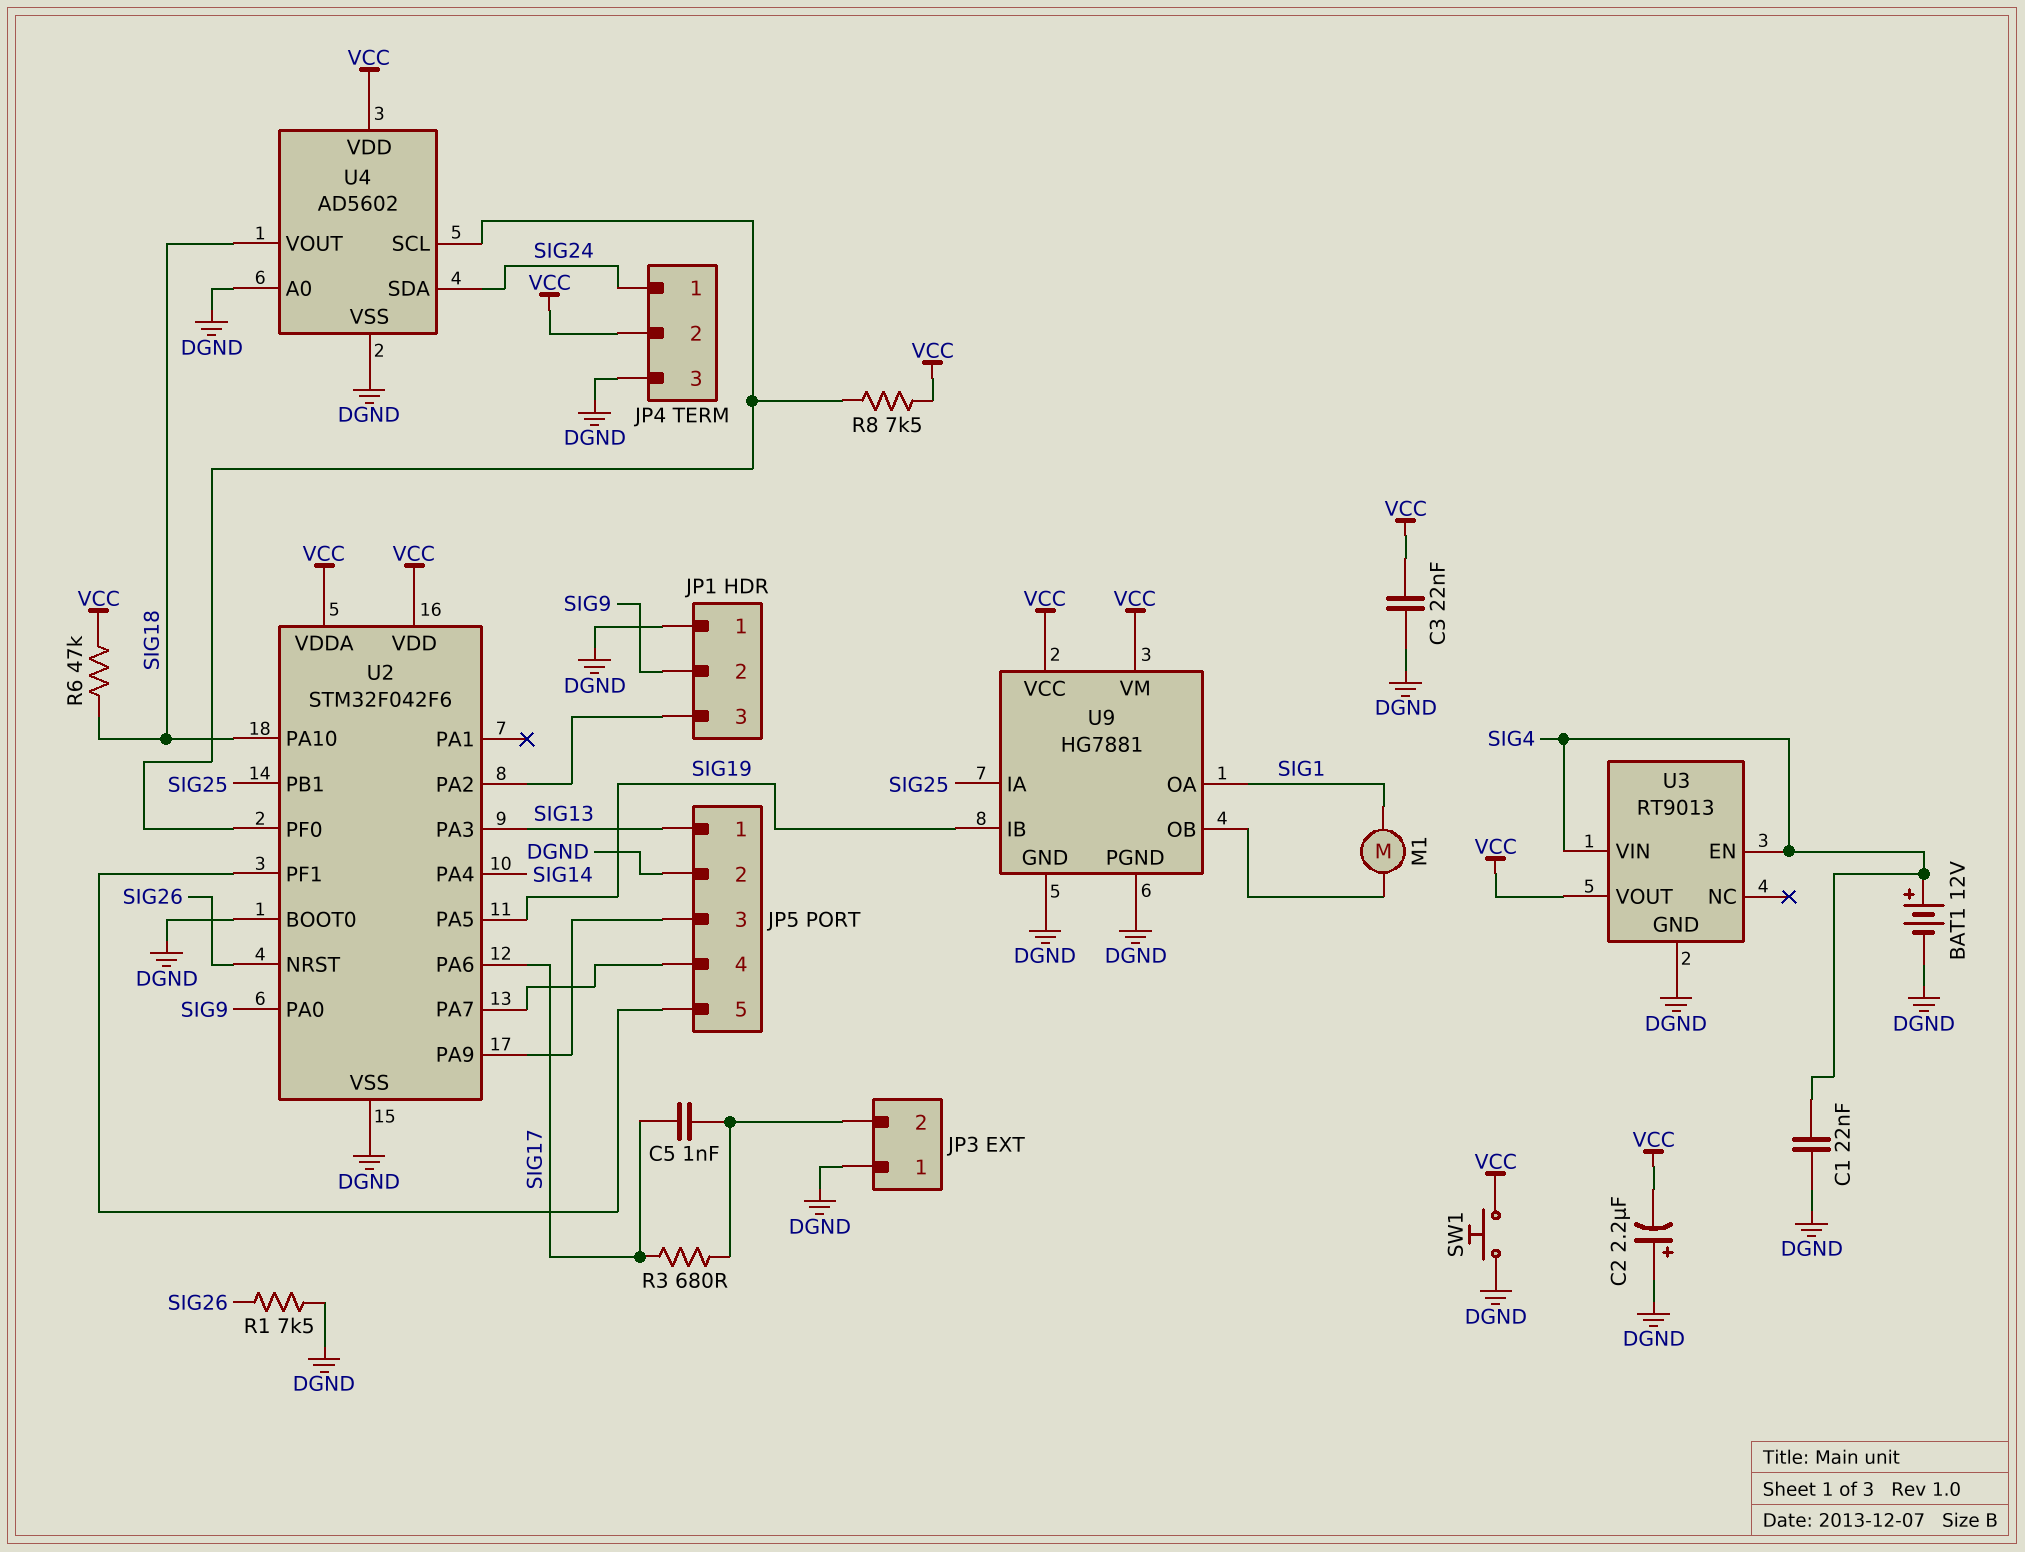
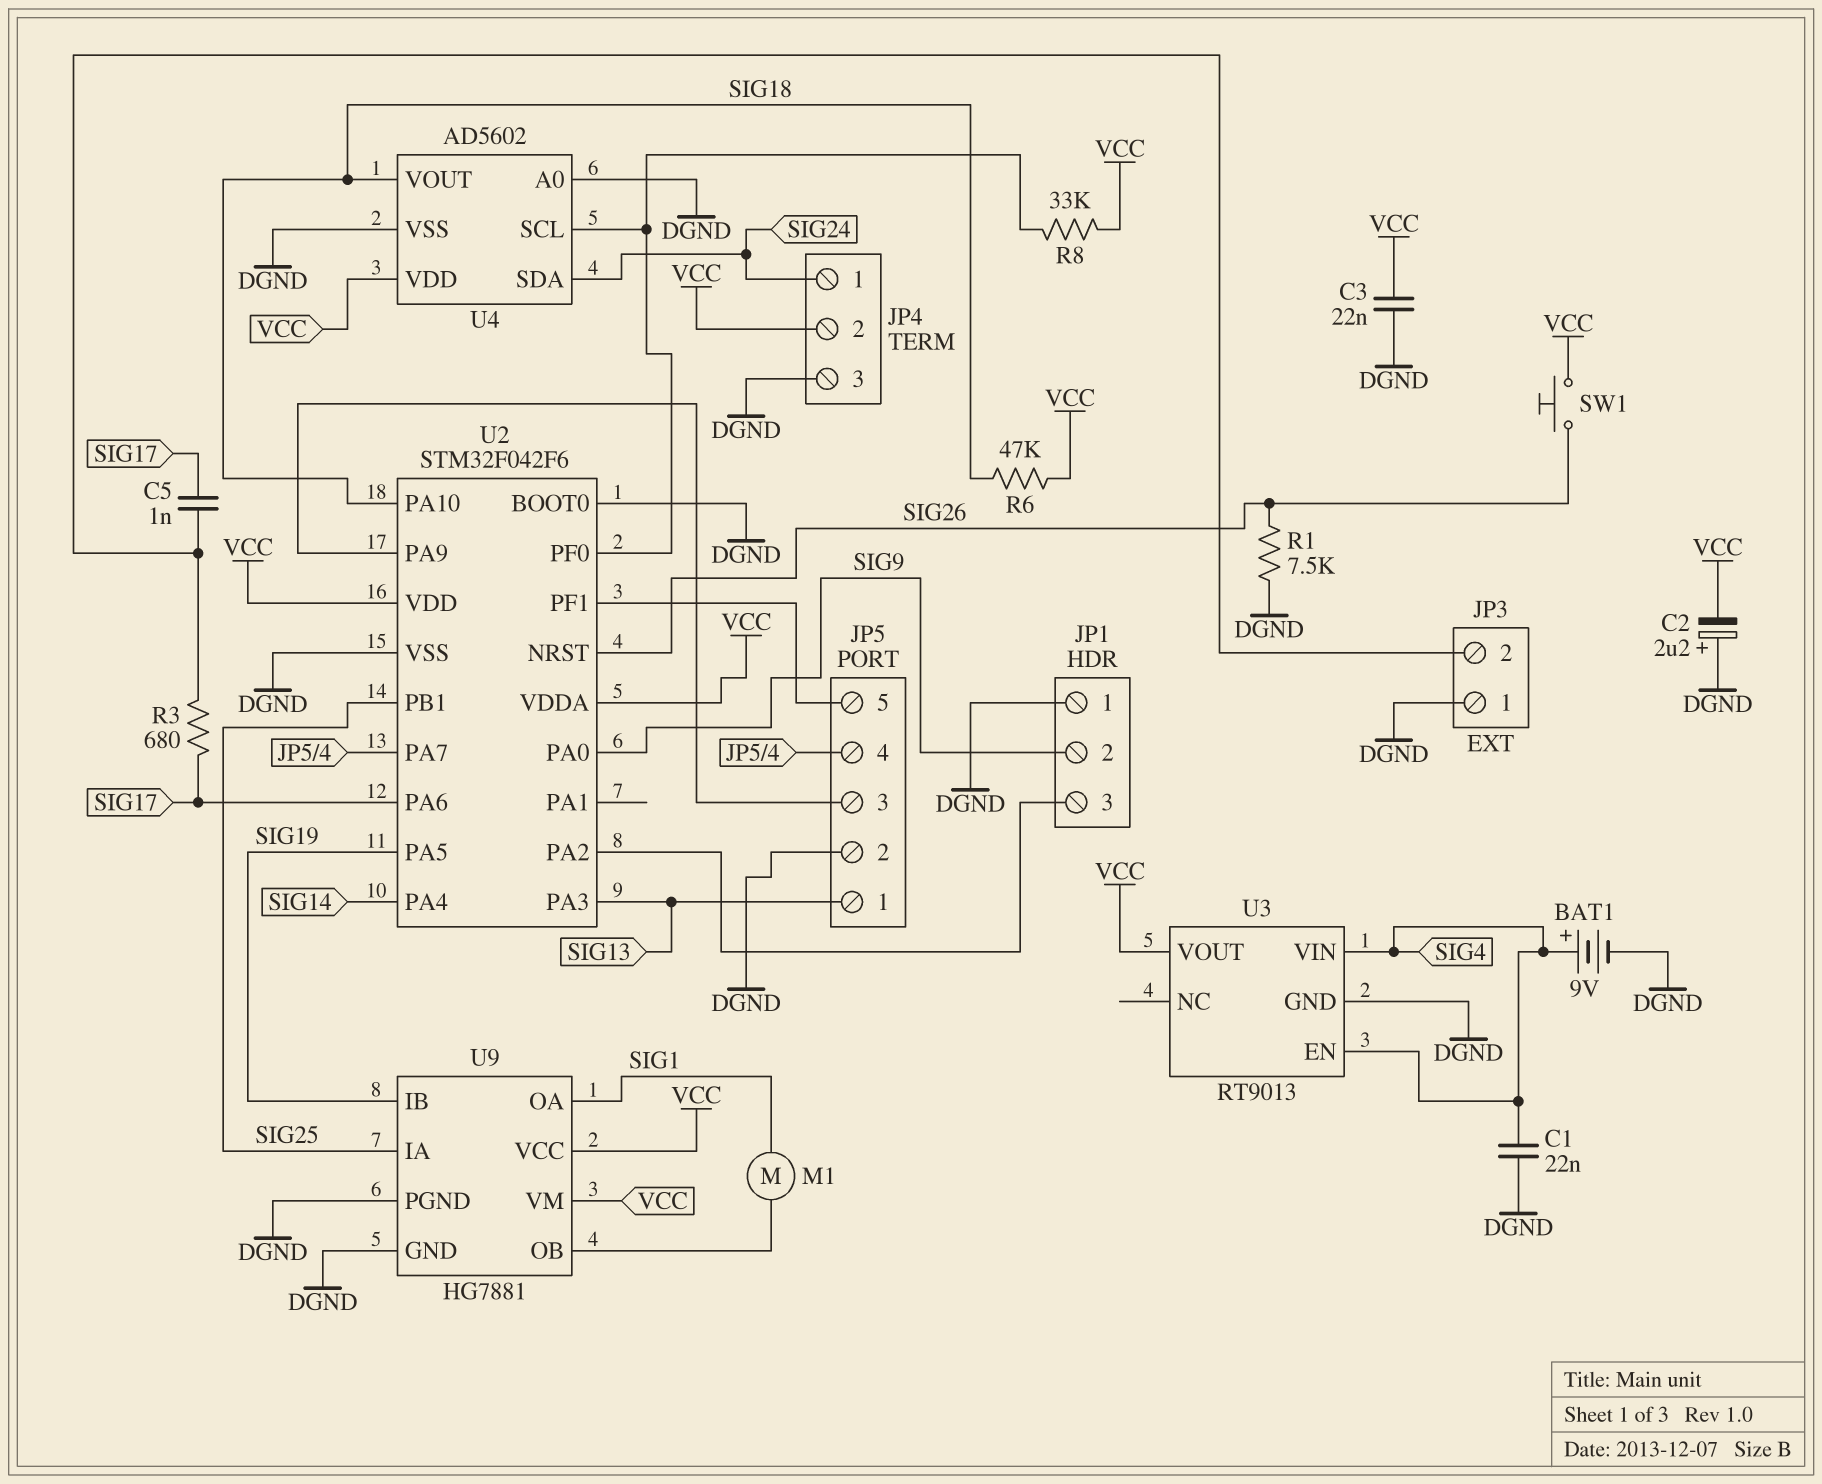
BAT1: 12V (plus SIG4, minus DGND) -> 9V (plus SIG4, minus DGND)
R8: 7.5k (U2/PF0, VCC) -> 33k (U2/PF0, VCC)
SW1: button (DGND, VCC) -> button (SIG26, VCC)

